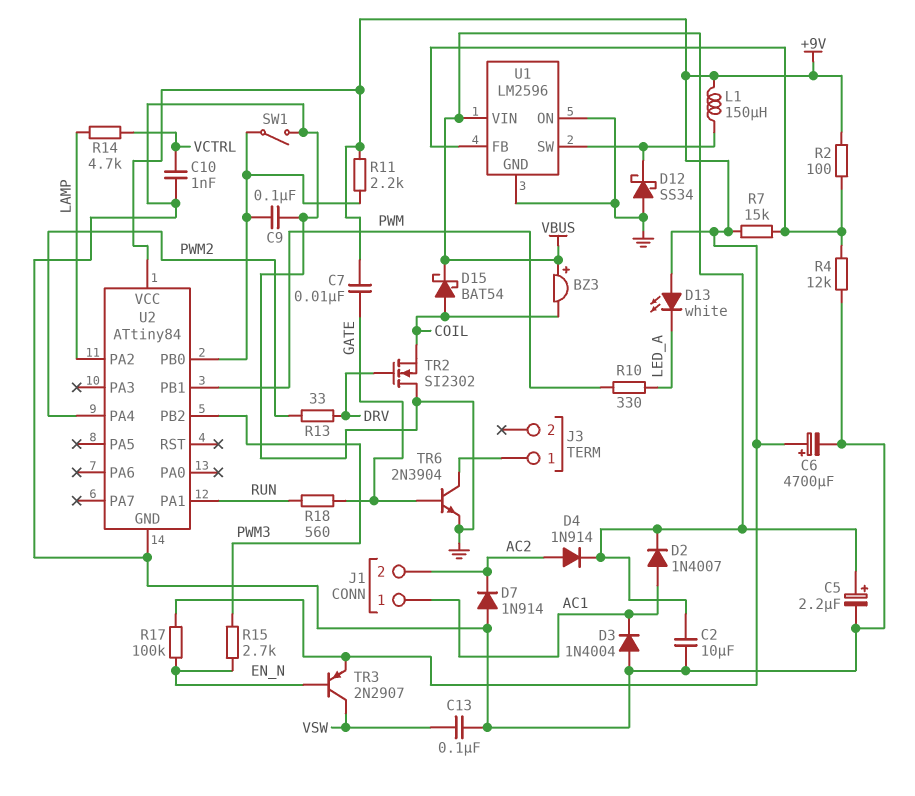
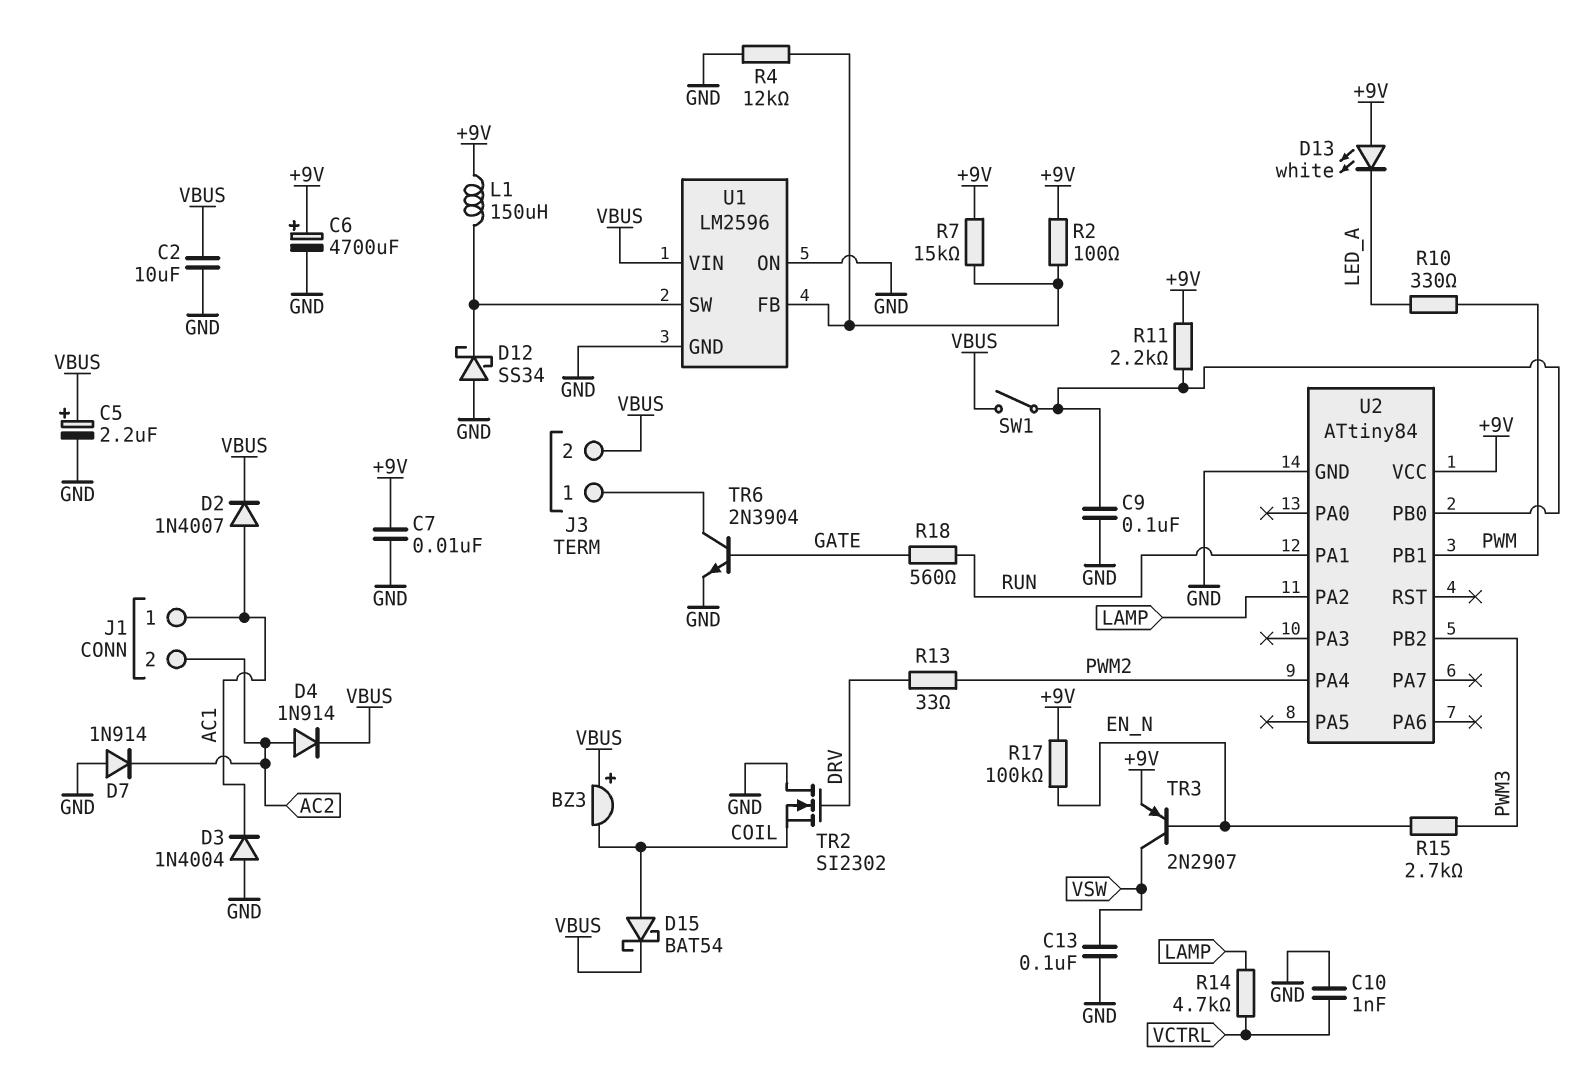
C7: 10nF (+9V, GATE) -> 10nF (+9V, GND)
J3 pin 2: none -> VBUS
SW1: switch (GND, U2/PB0) -> switch (U2/PB0, VBUS)

